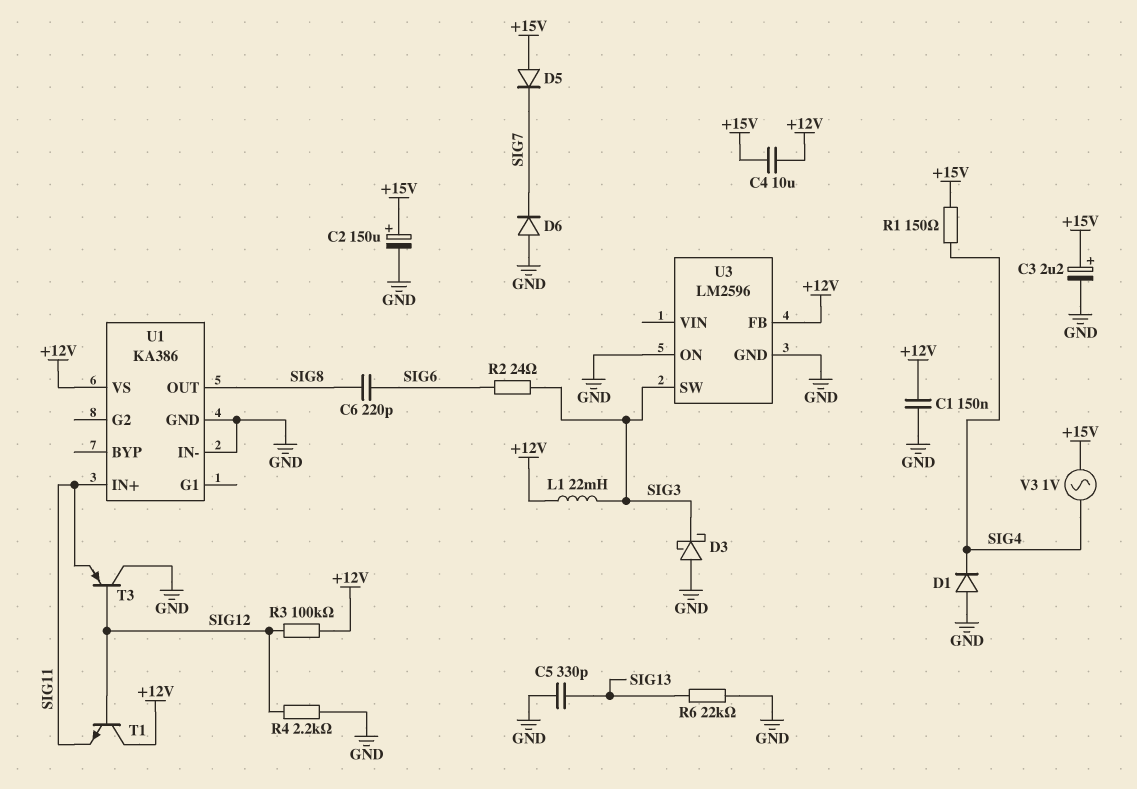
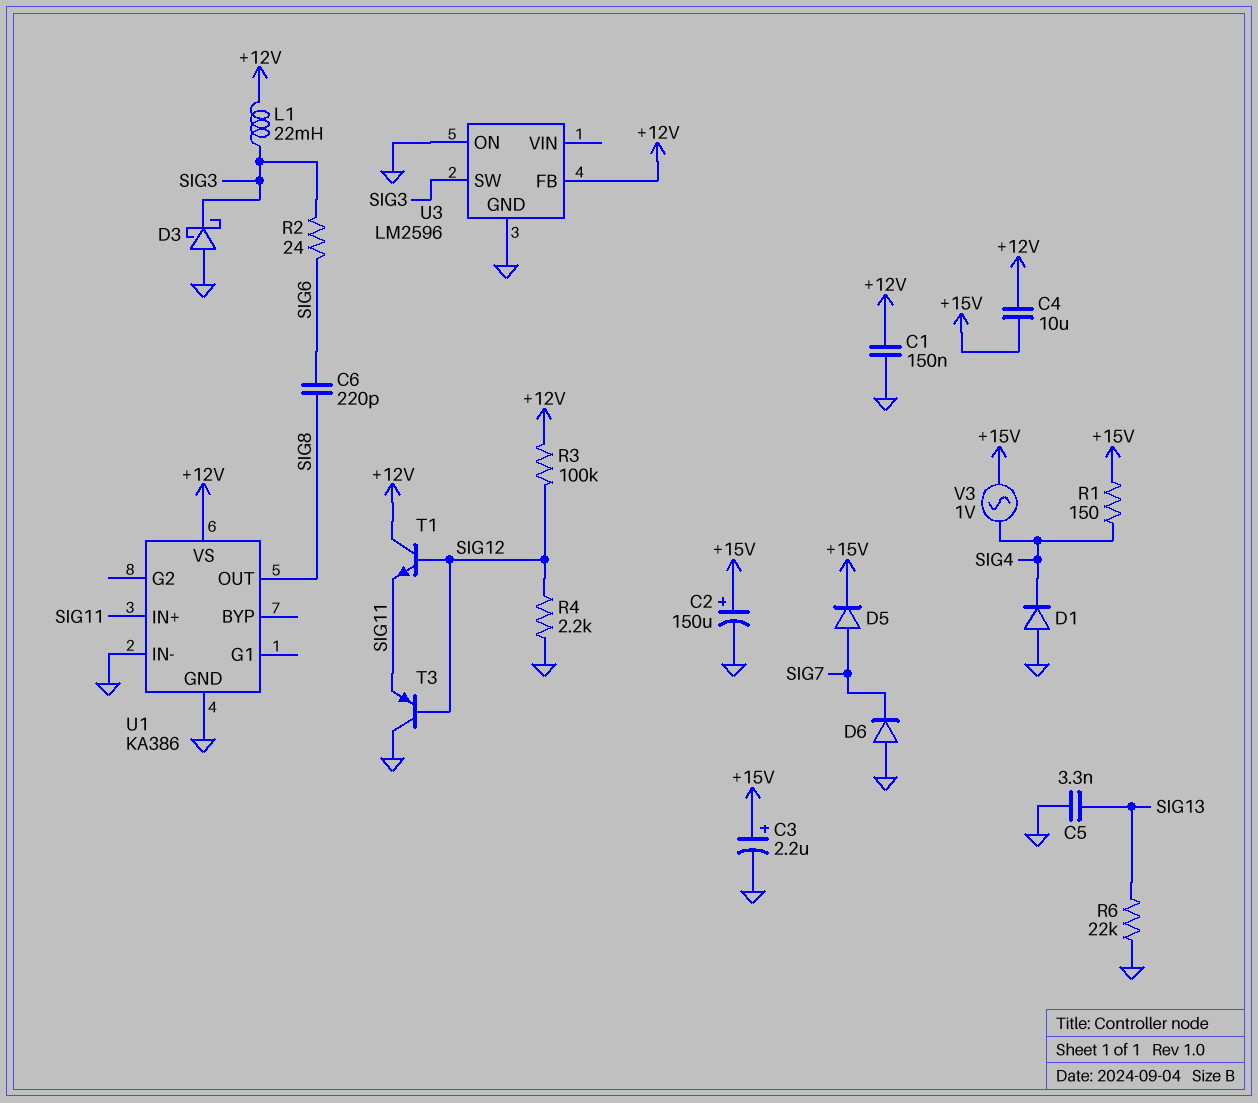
C5: 330pF (GND, SIG13) -> 3.3nF (GND, SIG13)
D5: diode (A +15V, K SIG7) -> diode (A SIG7, K +15V)

